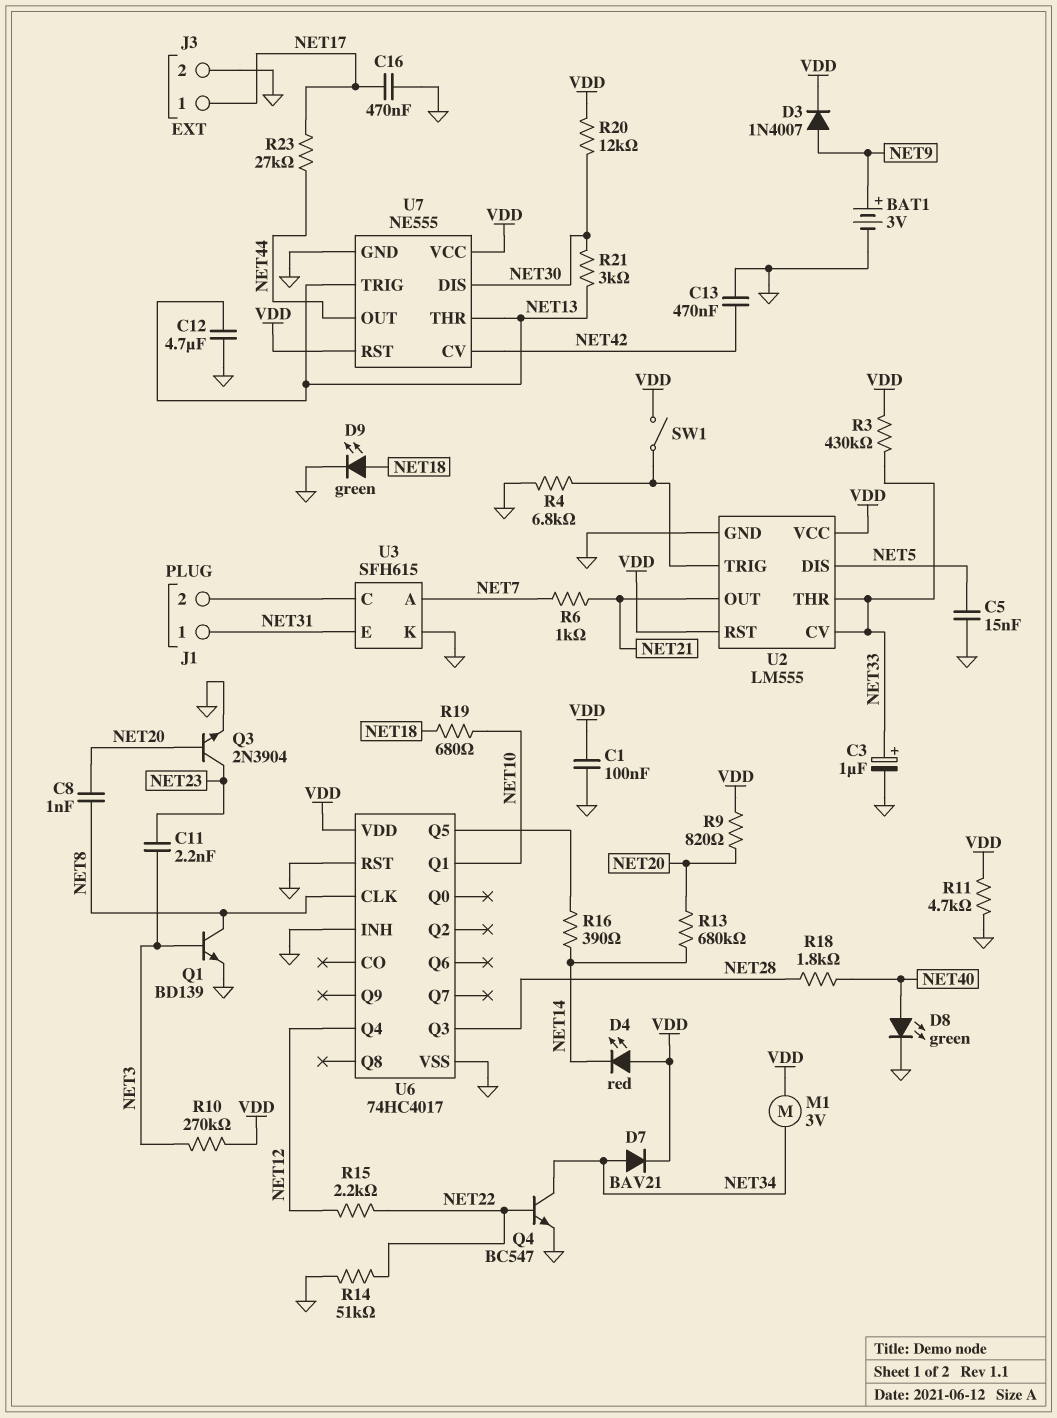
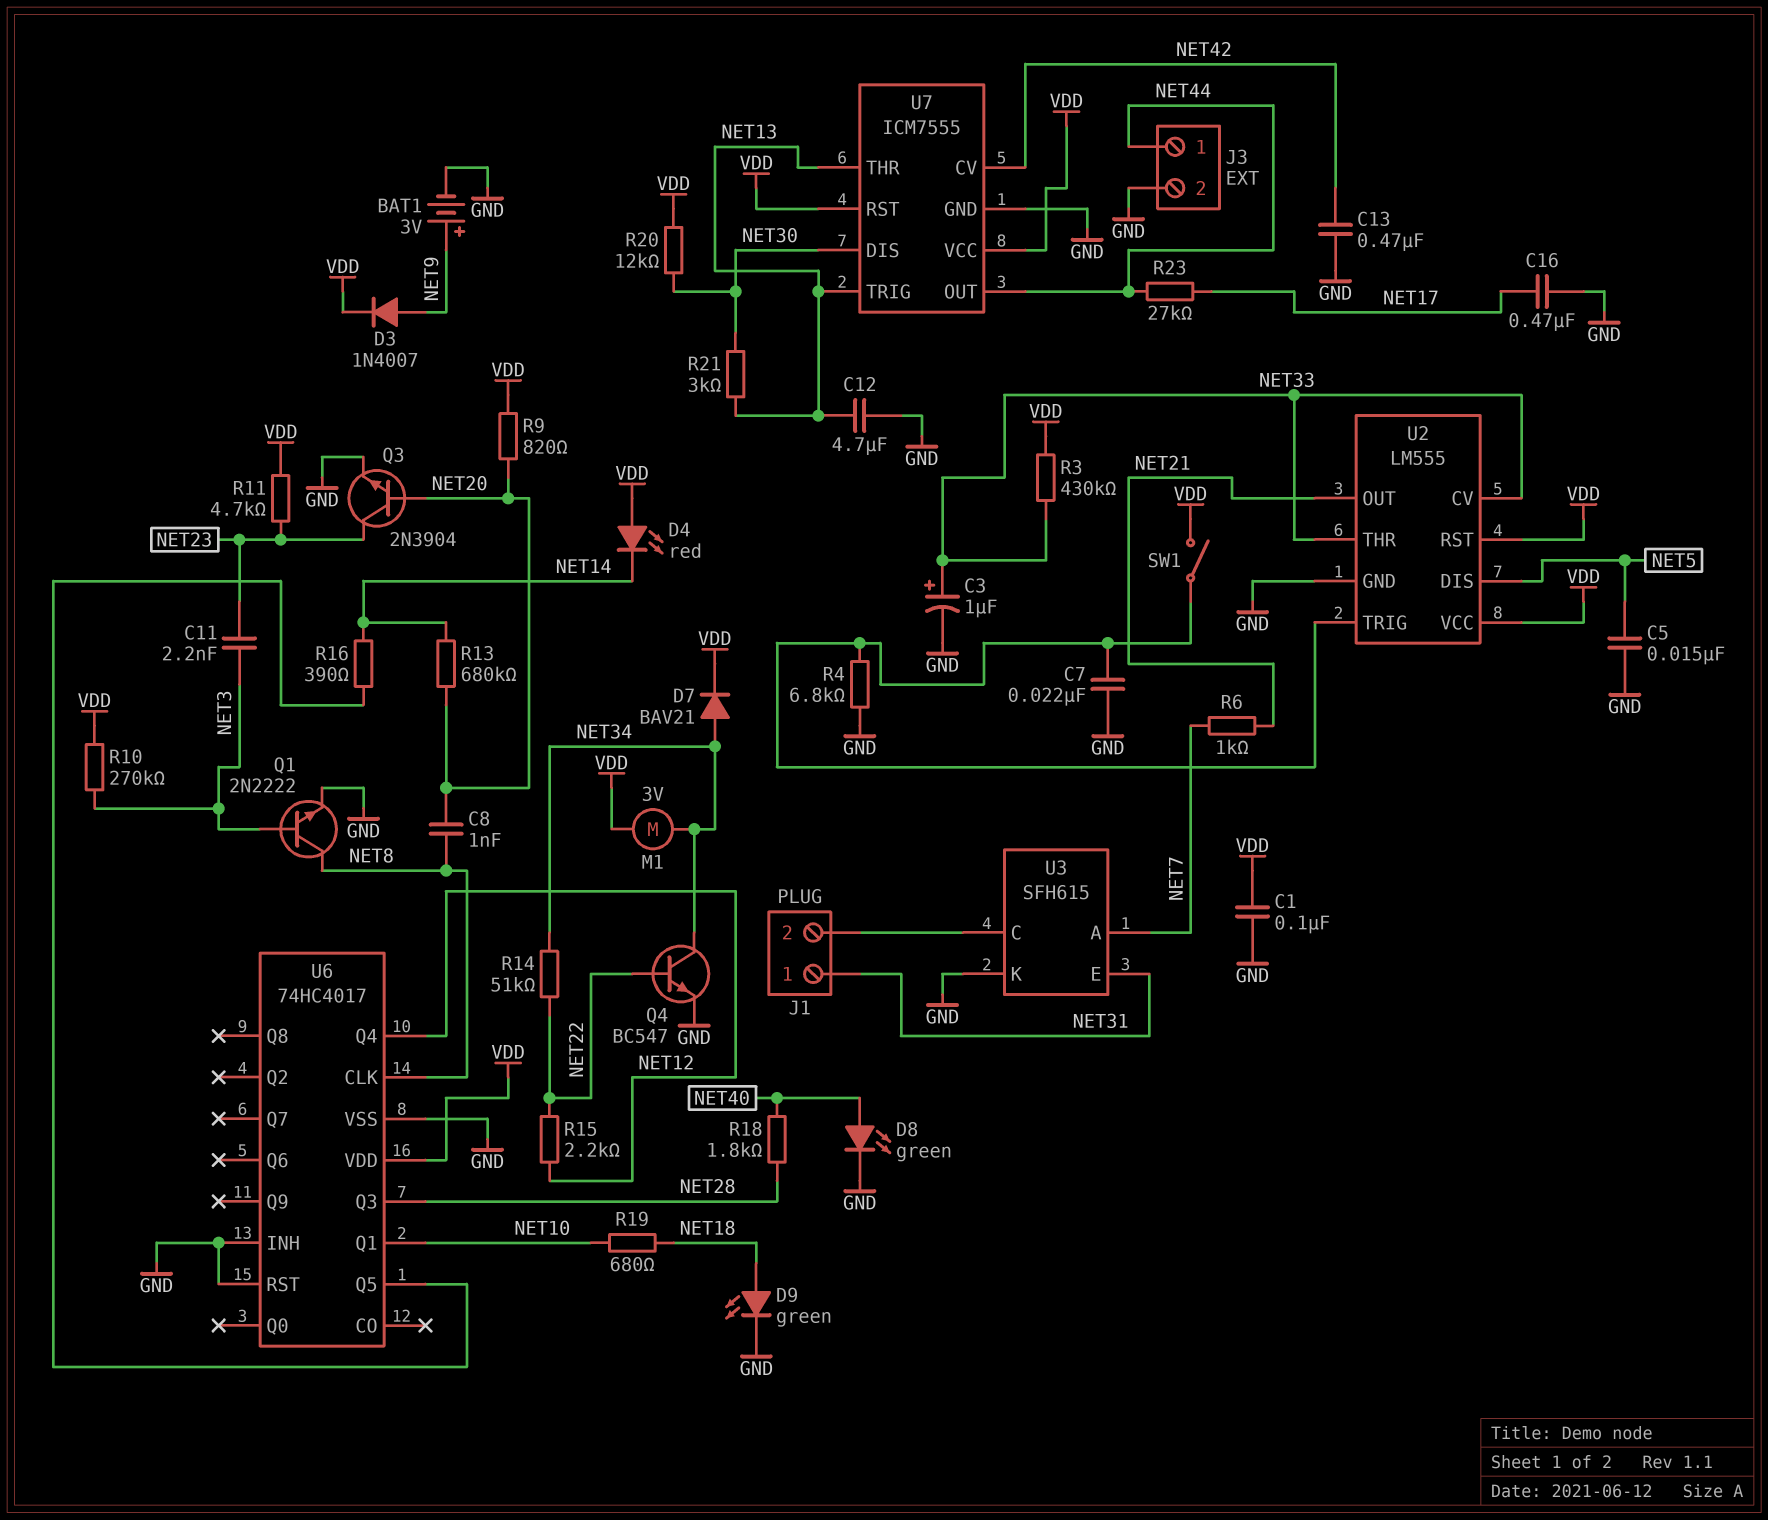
C7: none -> 22nF (GND, U2/TRIG)
J3 pin 1: NET17 -> NET44
Q1: NPN BD139 (B NET3, C NET8, E GND) -> NPN 2N2222 (B NET3, C NET8, E GND)
R11: 4.7k (GND, VDD) -> 4.7k (NET23, VDD)
R14: 51k (GND, NET22) -> 51k (NET22, NET34)
U7: NE555 -> ICM7555

